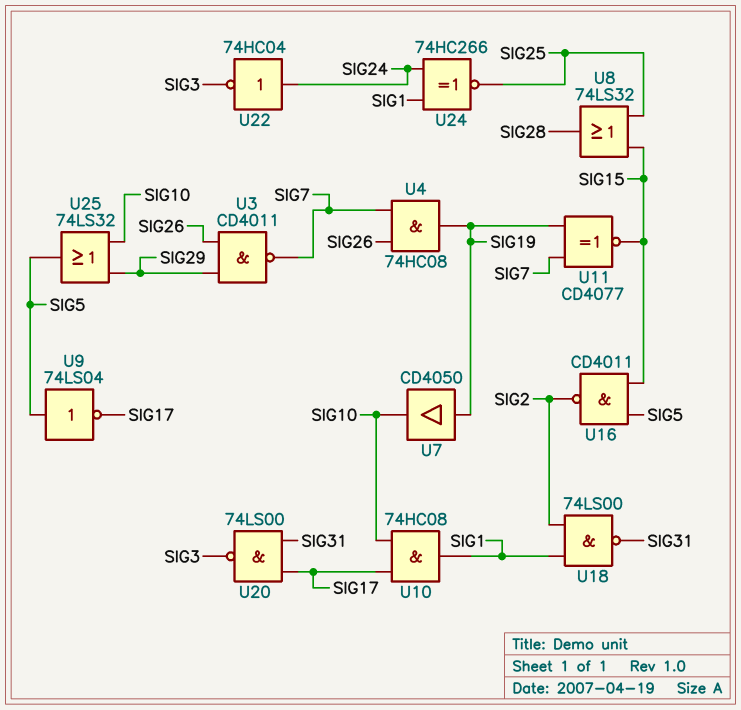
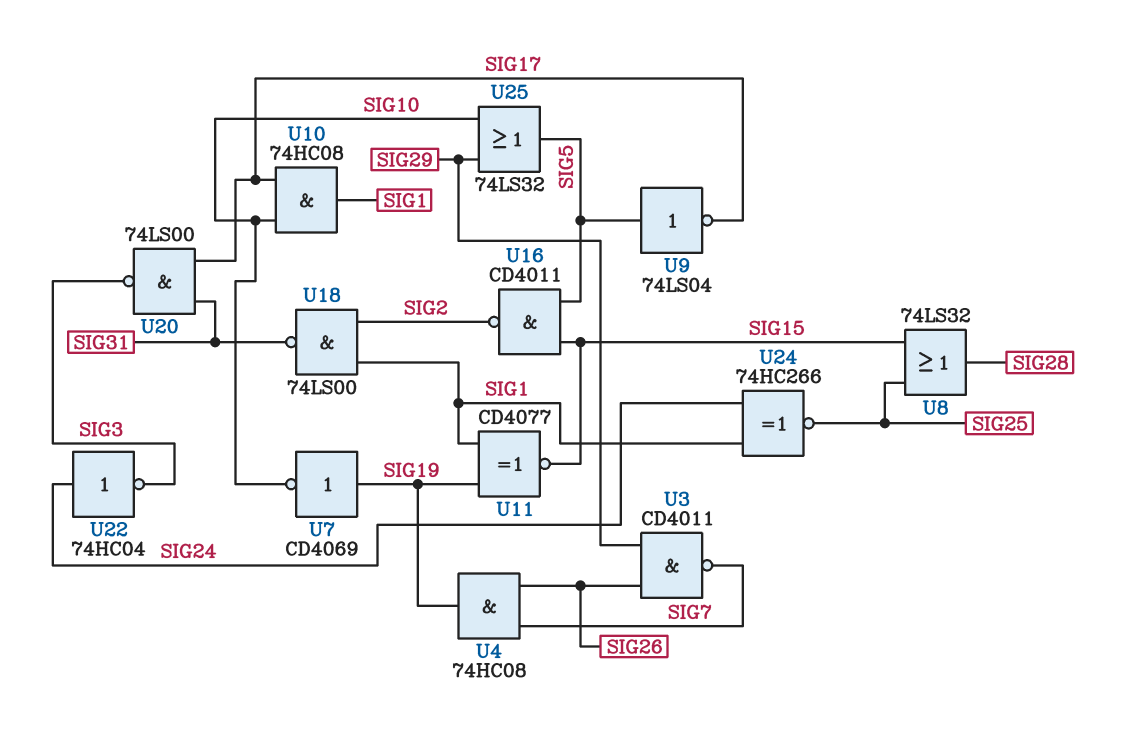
U7: buffer CD4050 (in SIG19, out SIG10) -> NOT CD4069 (in SIG19, out SIG10)
U11: XNOR CD4077 (in SIG7, in SIG19, out SIG15) -> XNOR CD4077 (in SIG1, in SIG19, out SIG15)

